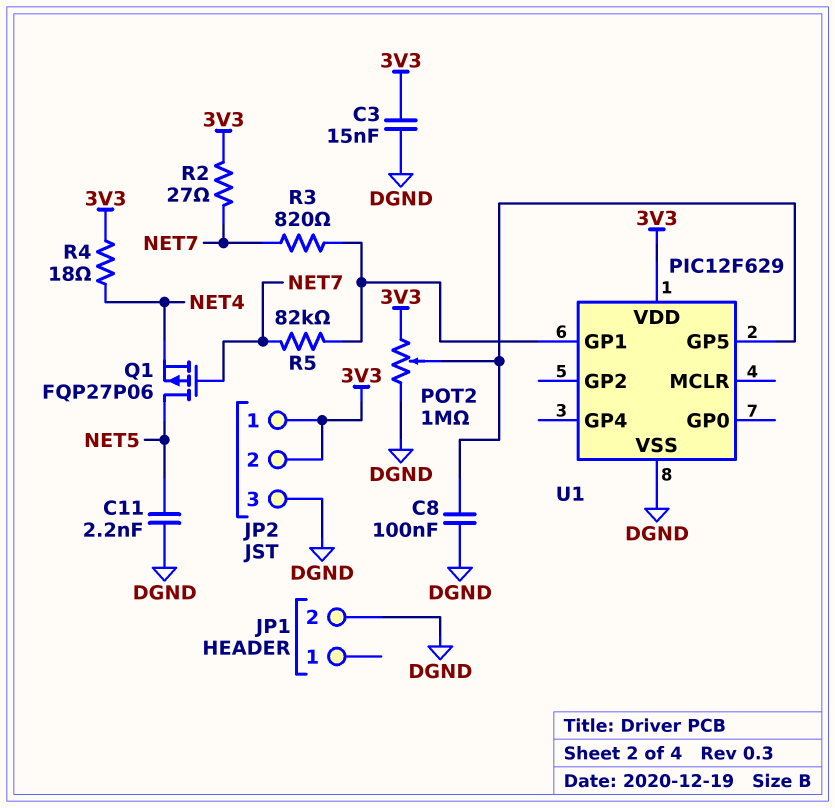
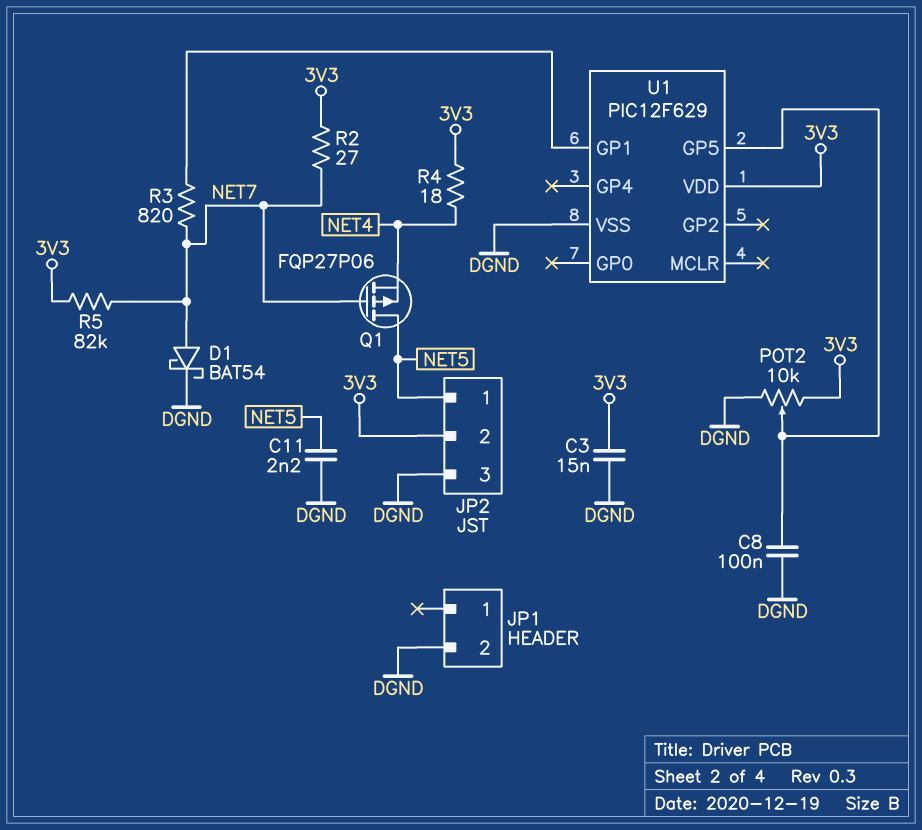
D1: none -> schottky BAT54 (A NET7, K DGND)
JP2 pin 1: 3V3 -> NET5
POT2: 1M (3V3, DGND, wiper U1/GP5) -> 10k (3V3, DGND, wiper U1/GP5)
R5: 82k (NET7, U1/GP1) -> 82k (3V3, NET7)

